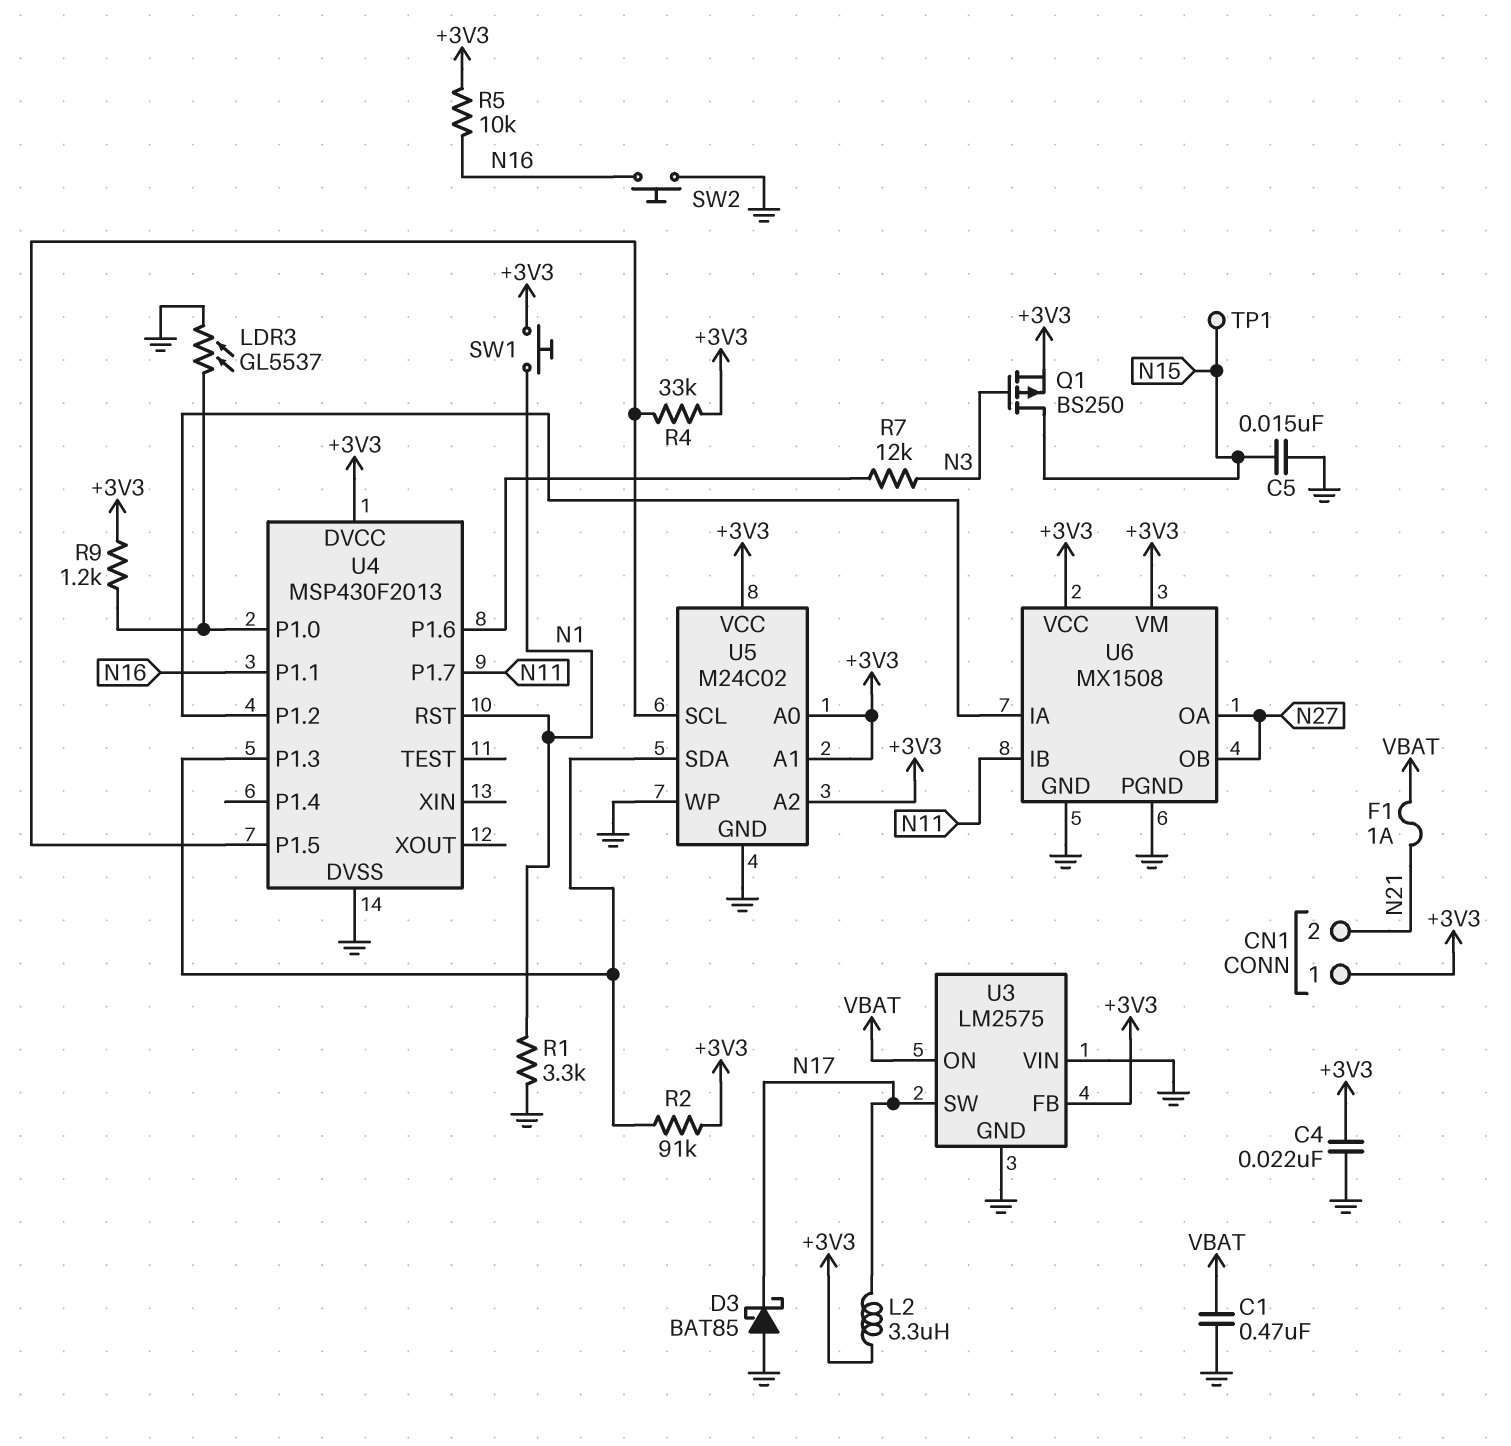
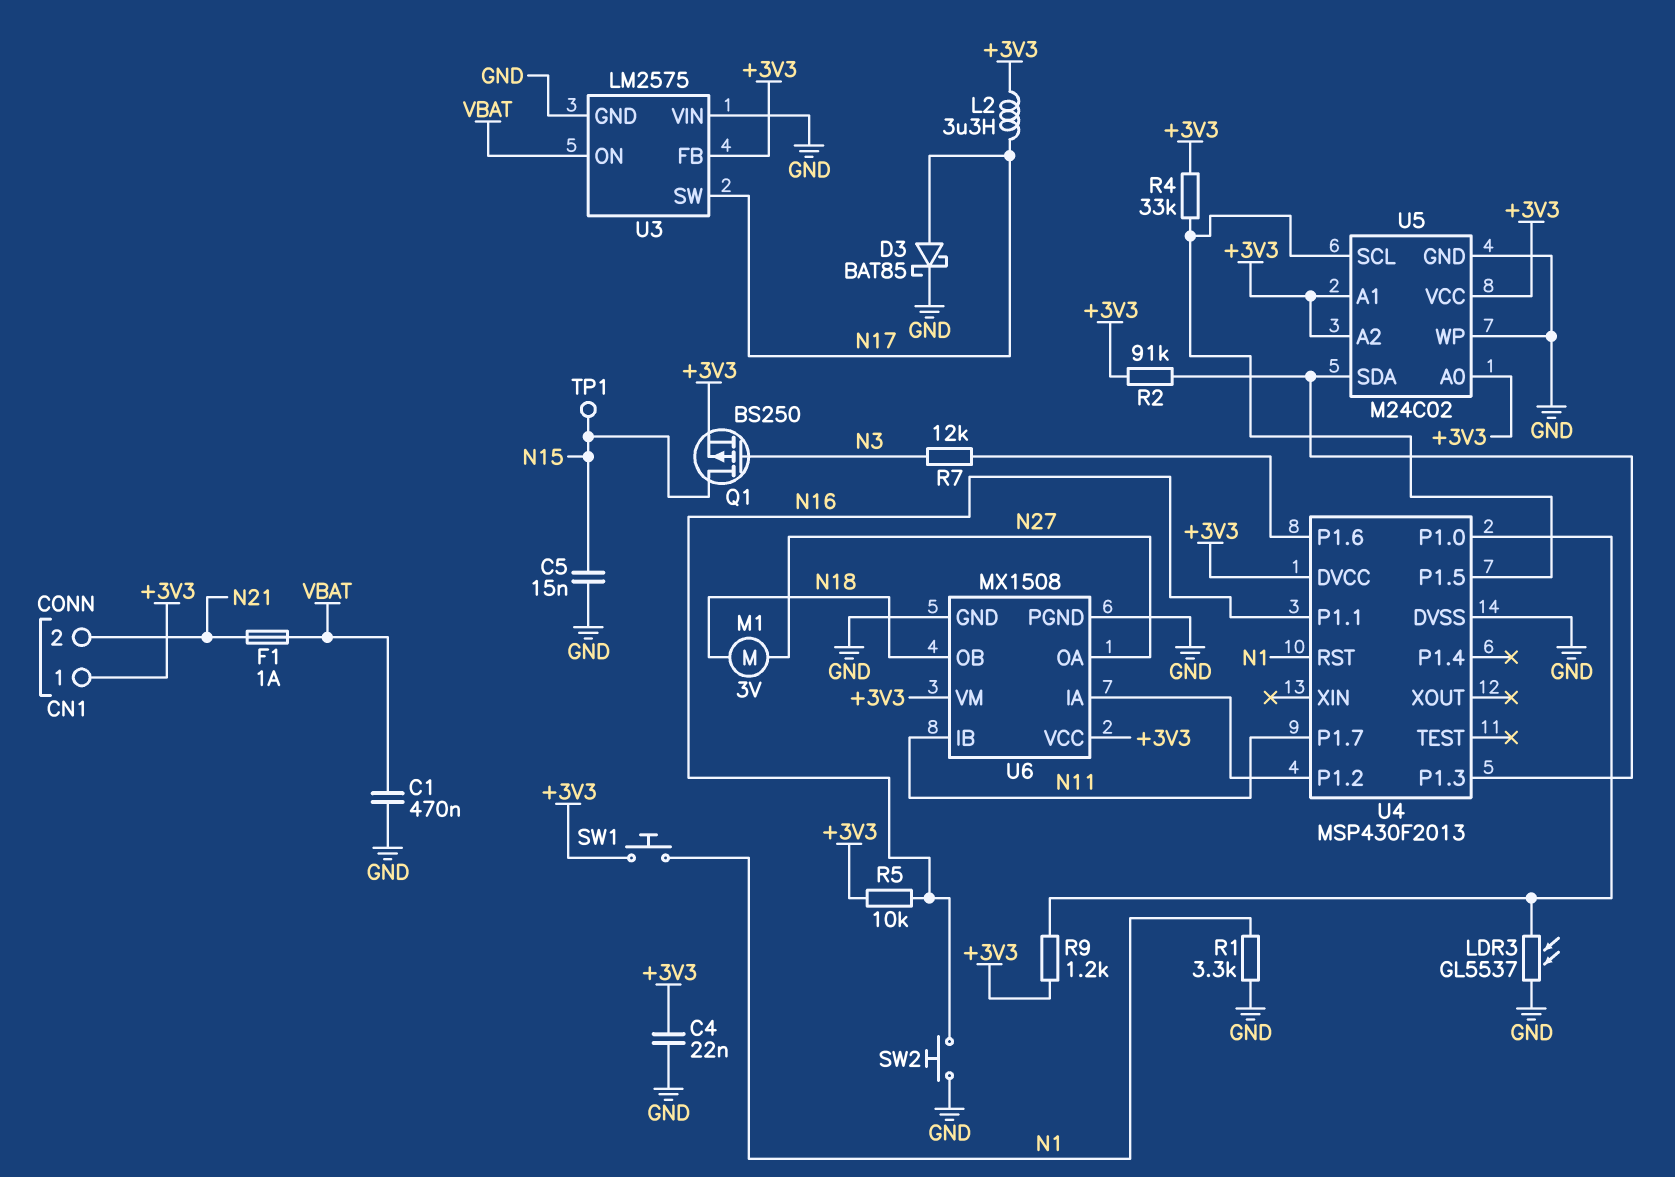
D3: schottky BAT85 (A GND, K N17) -> schottky BAT85 (A N17, K GND)
M1: none -> motor 3V (N18, N27)
U6 pin OB: N27 -> N18

